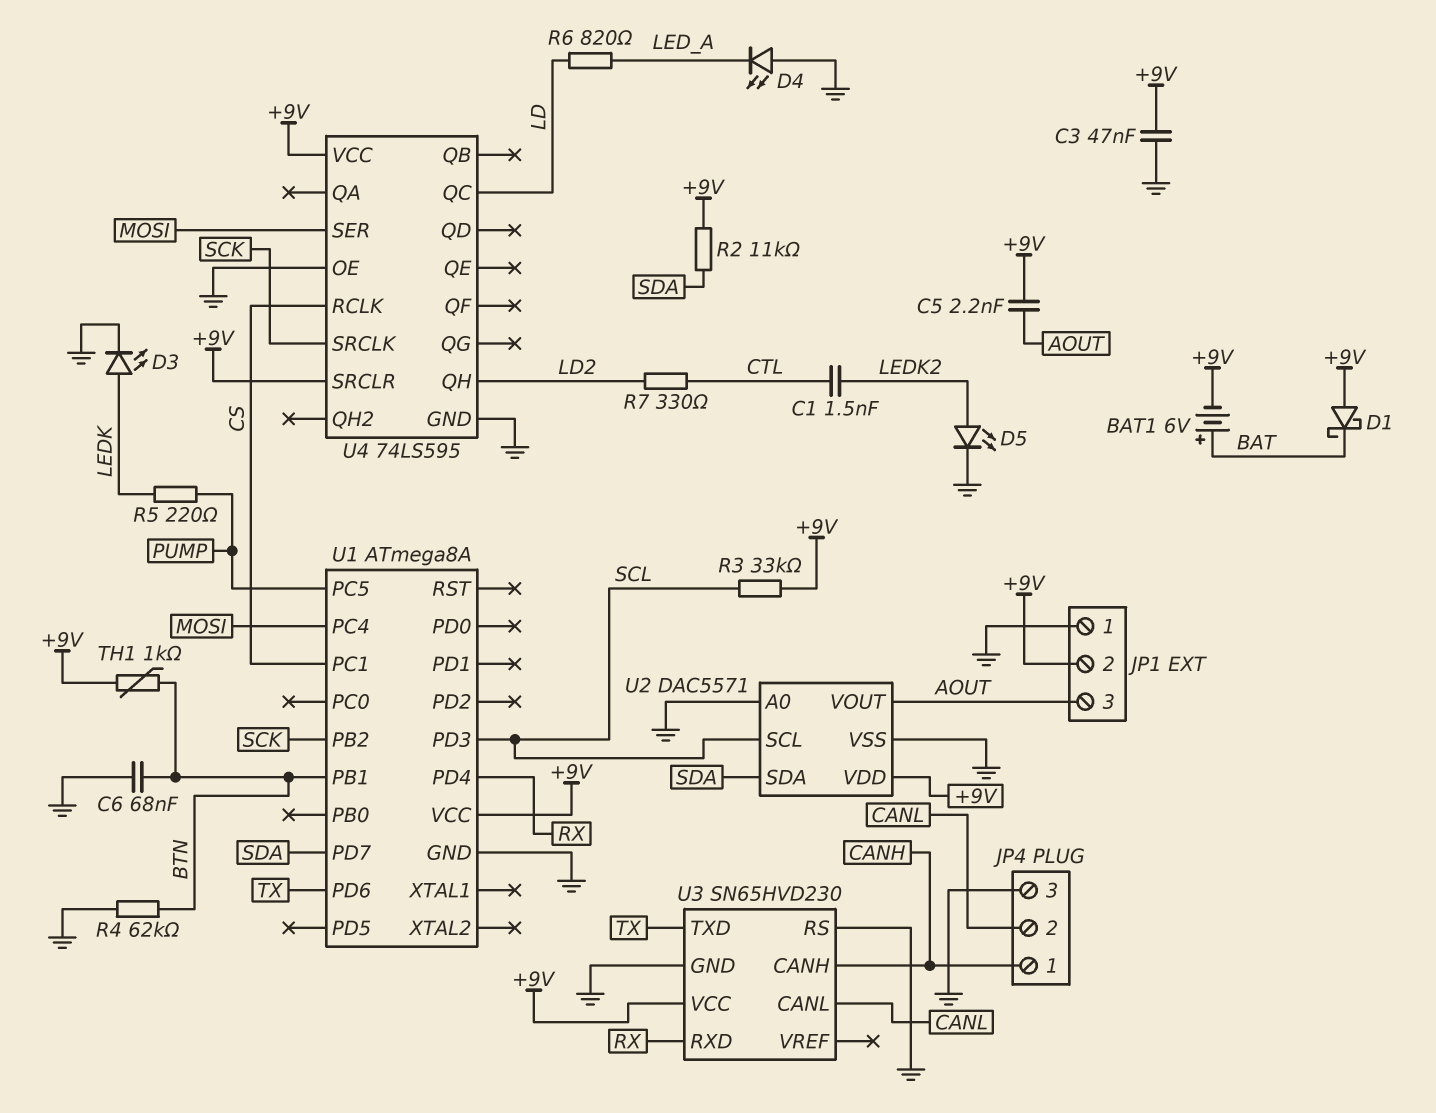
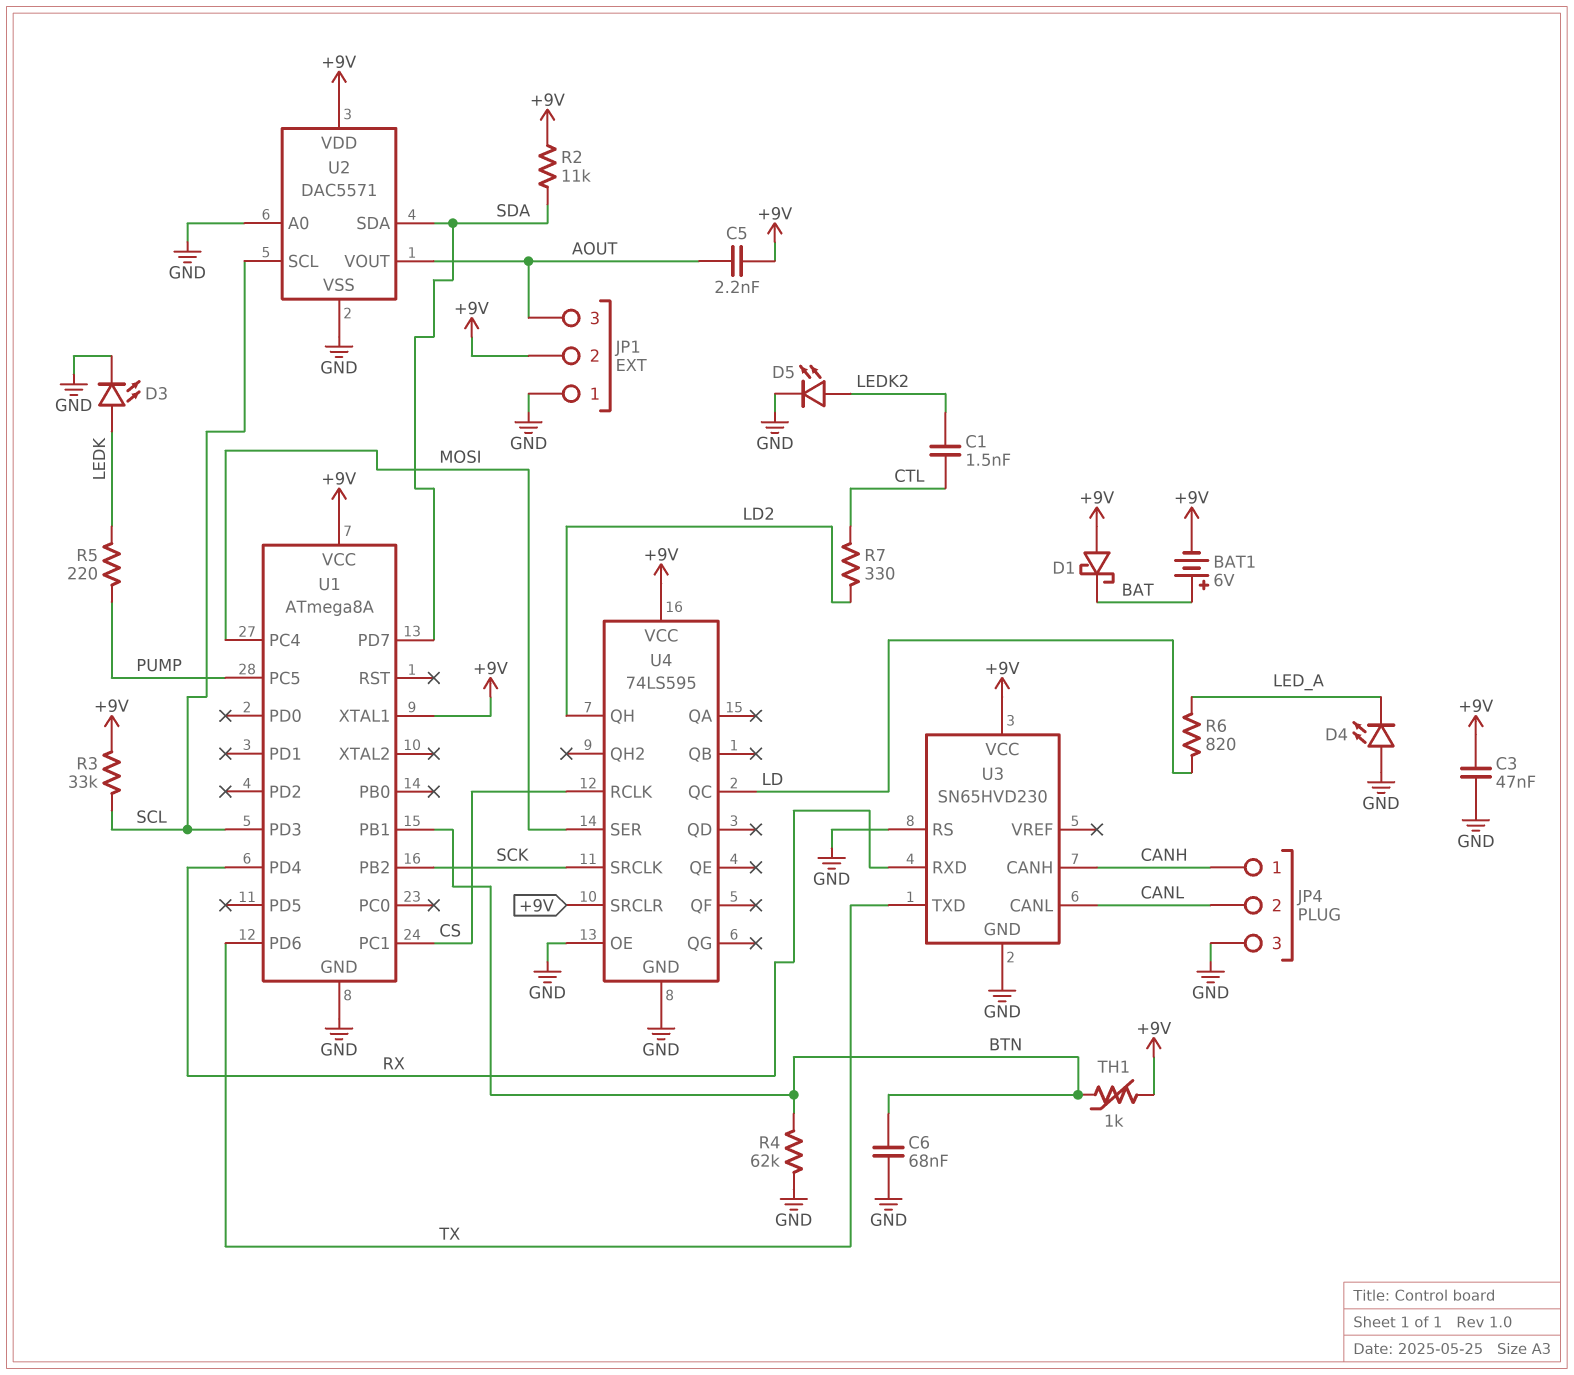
U1 pin XTAL1: none -> +9V

